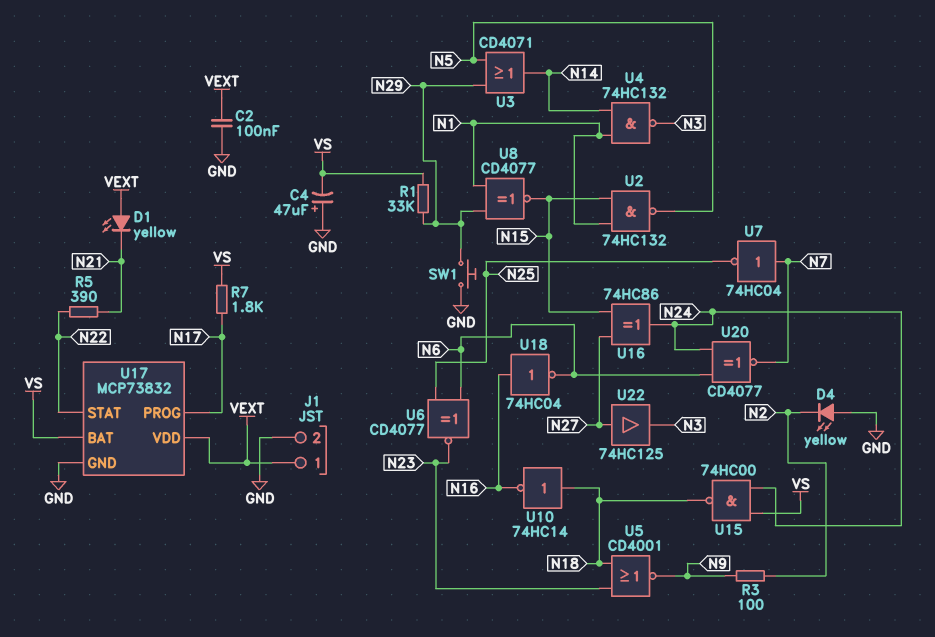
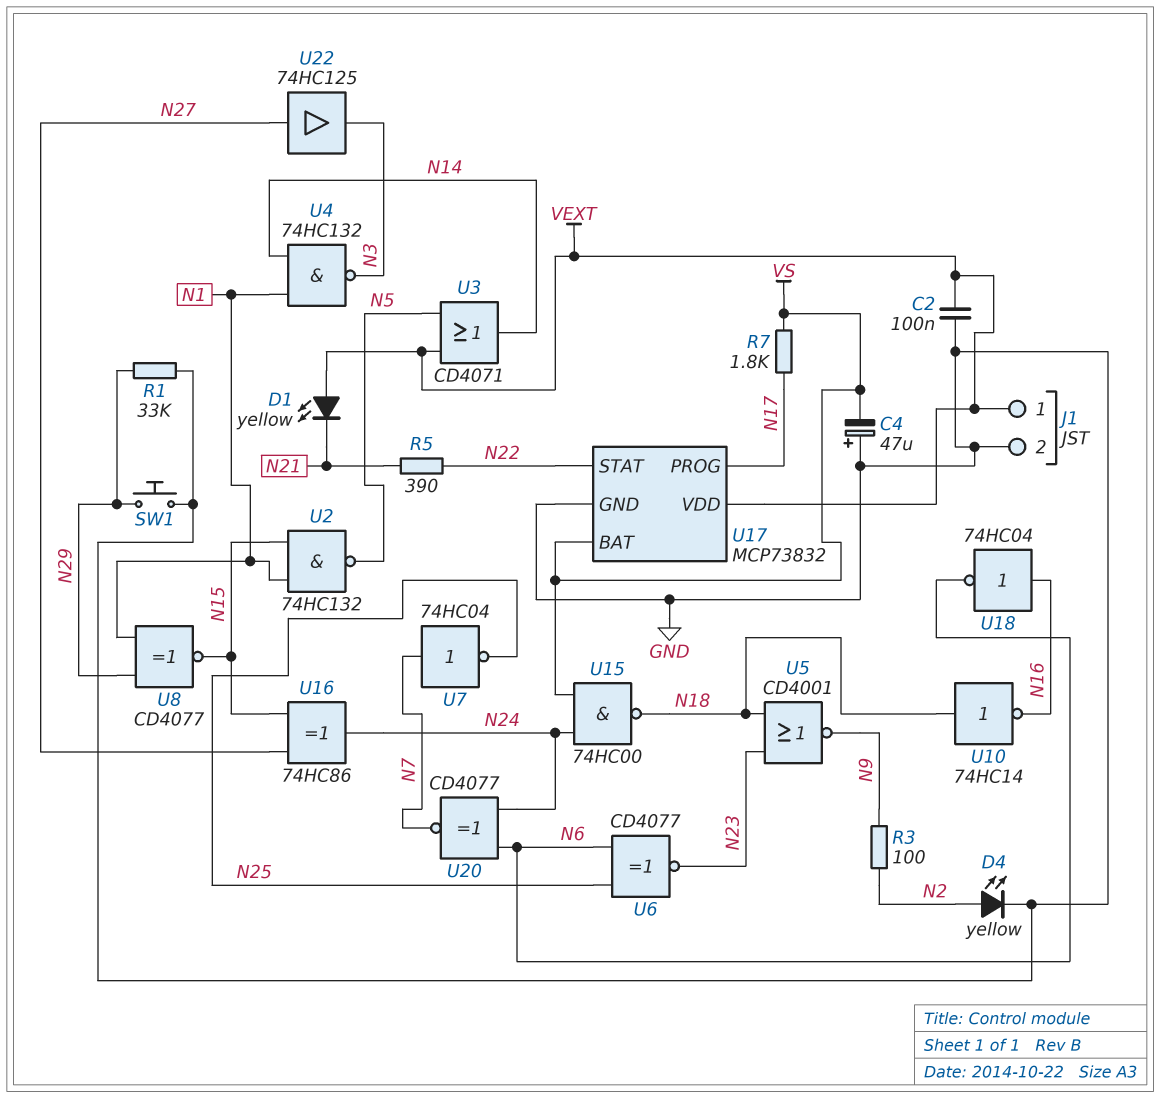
D4: LED yellow (A GND, K N2) -> LED yellow (A N2, K GND)
R1: 33k (N29, VS) -> 33k (GND, N29)
U3: OR CD4071 (in N5, in N29, out N14) -> OR CD4071 (in N5, in VEXT, out N14)

